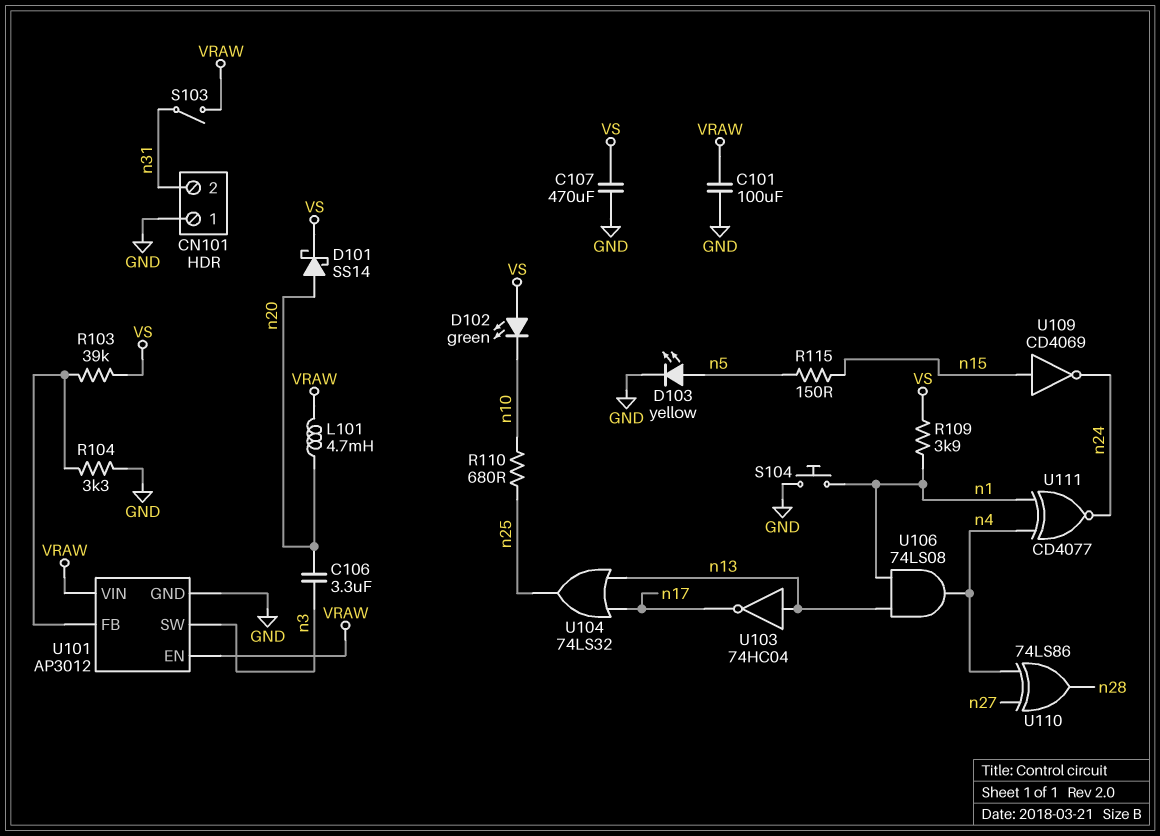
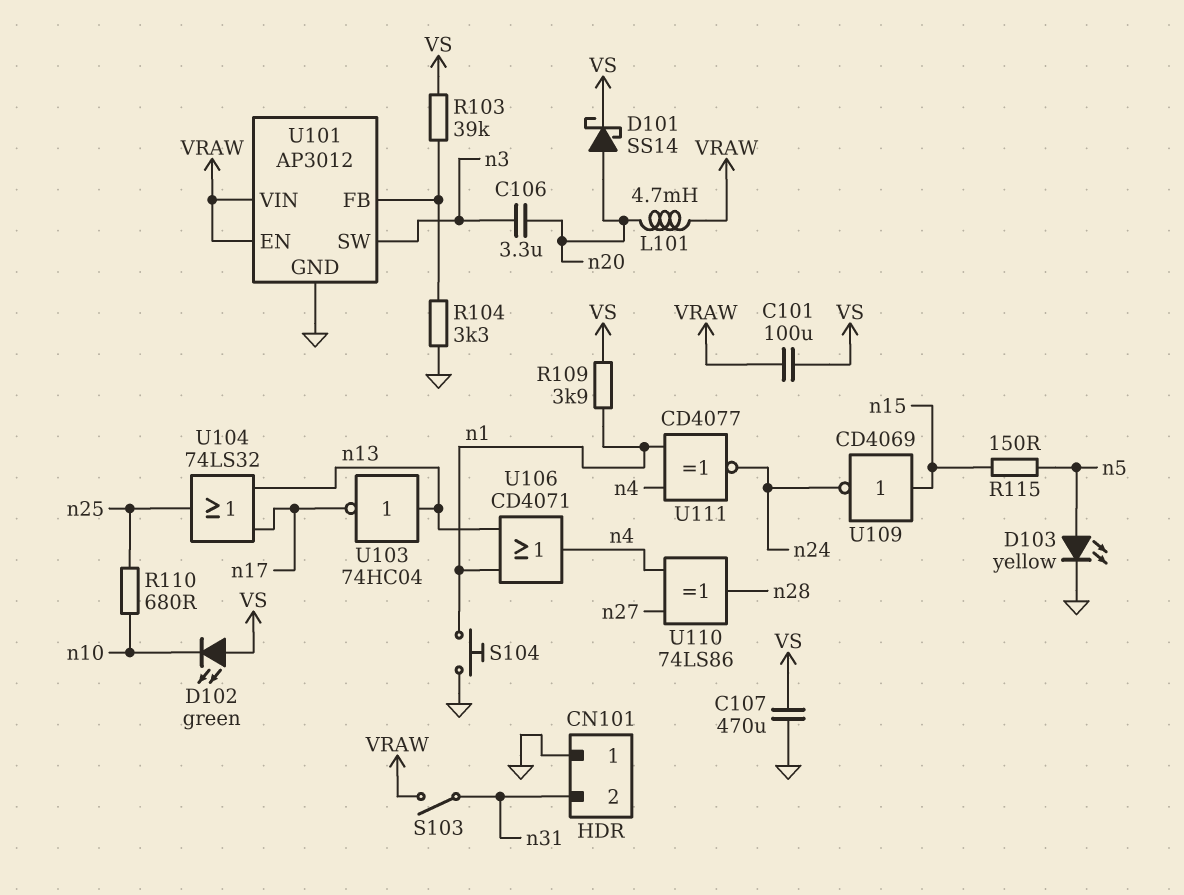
C101: 100uF (GND, VRAW) -> 100uF (VRAW, VS)
U106: AND 74LS08 (in n1, in n13, out n4) -> OR CD4071 (in n1, in n13, out n4)

